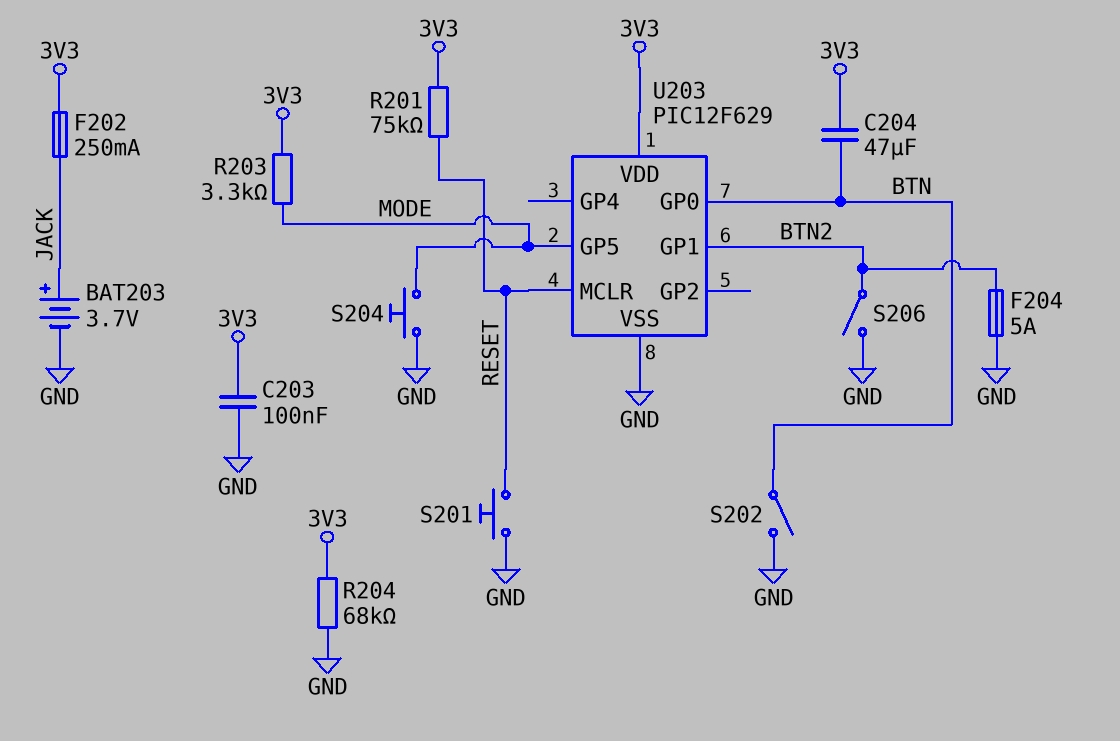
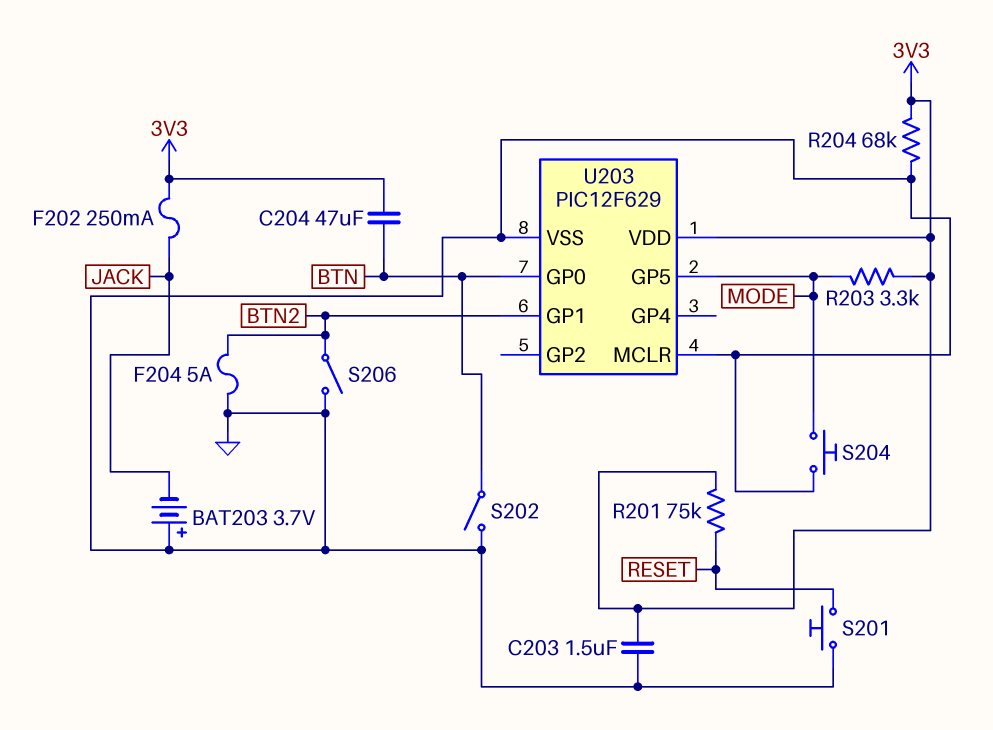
BAT203: 3.7V (plus JACK, minus GND) -> 3.7V (plus GND, minus JACK)
C203: 100nF (3V3, GND) -> 1.5uF (3V3, GND)
U203 pin MCLR: RESET -> GND

